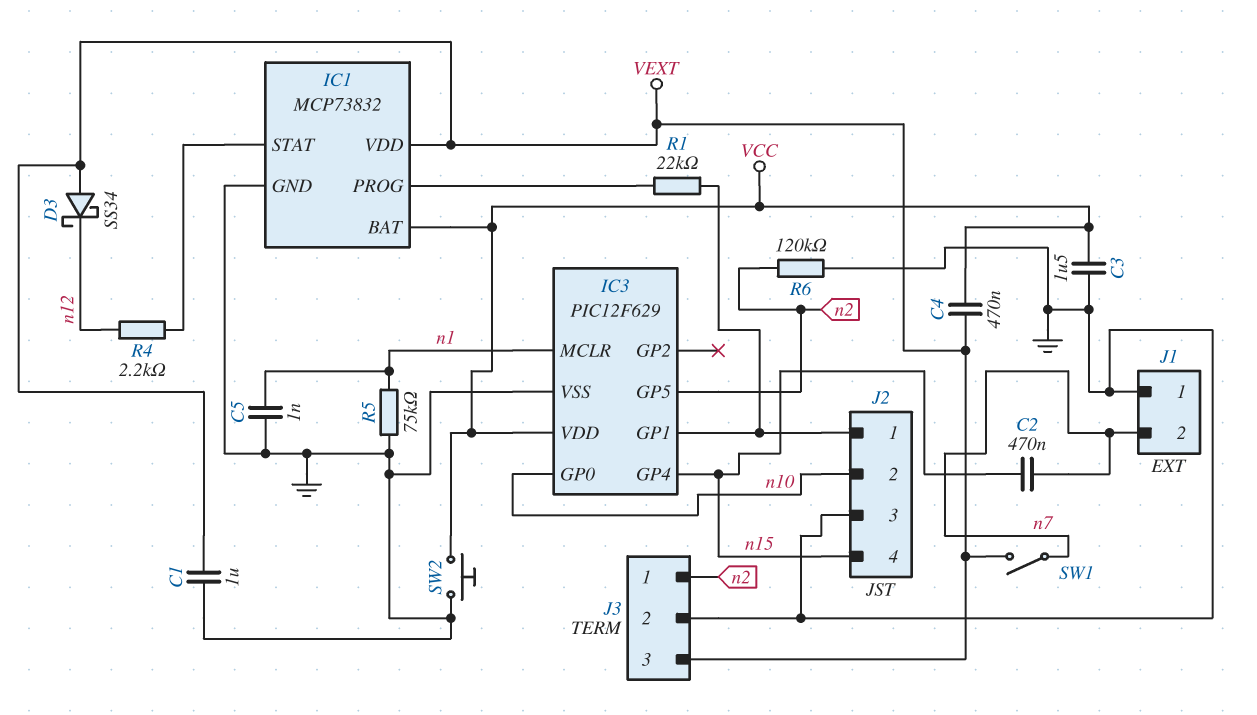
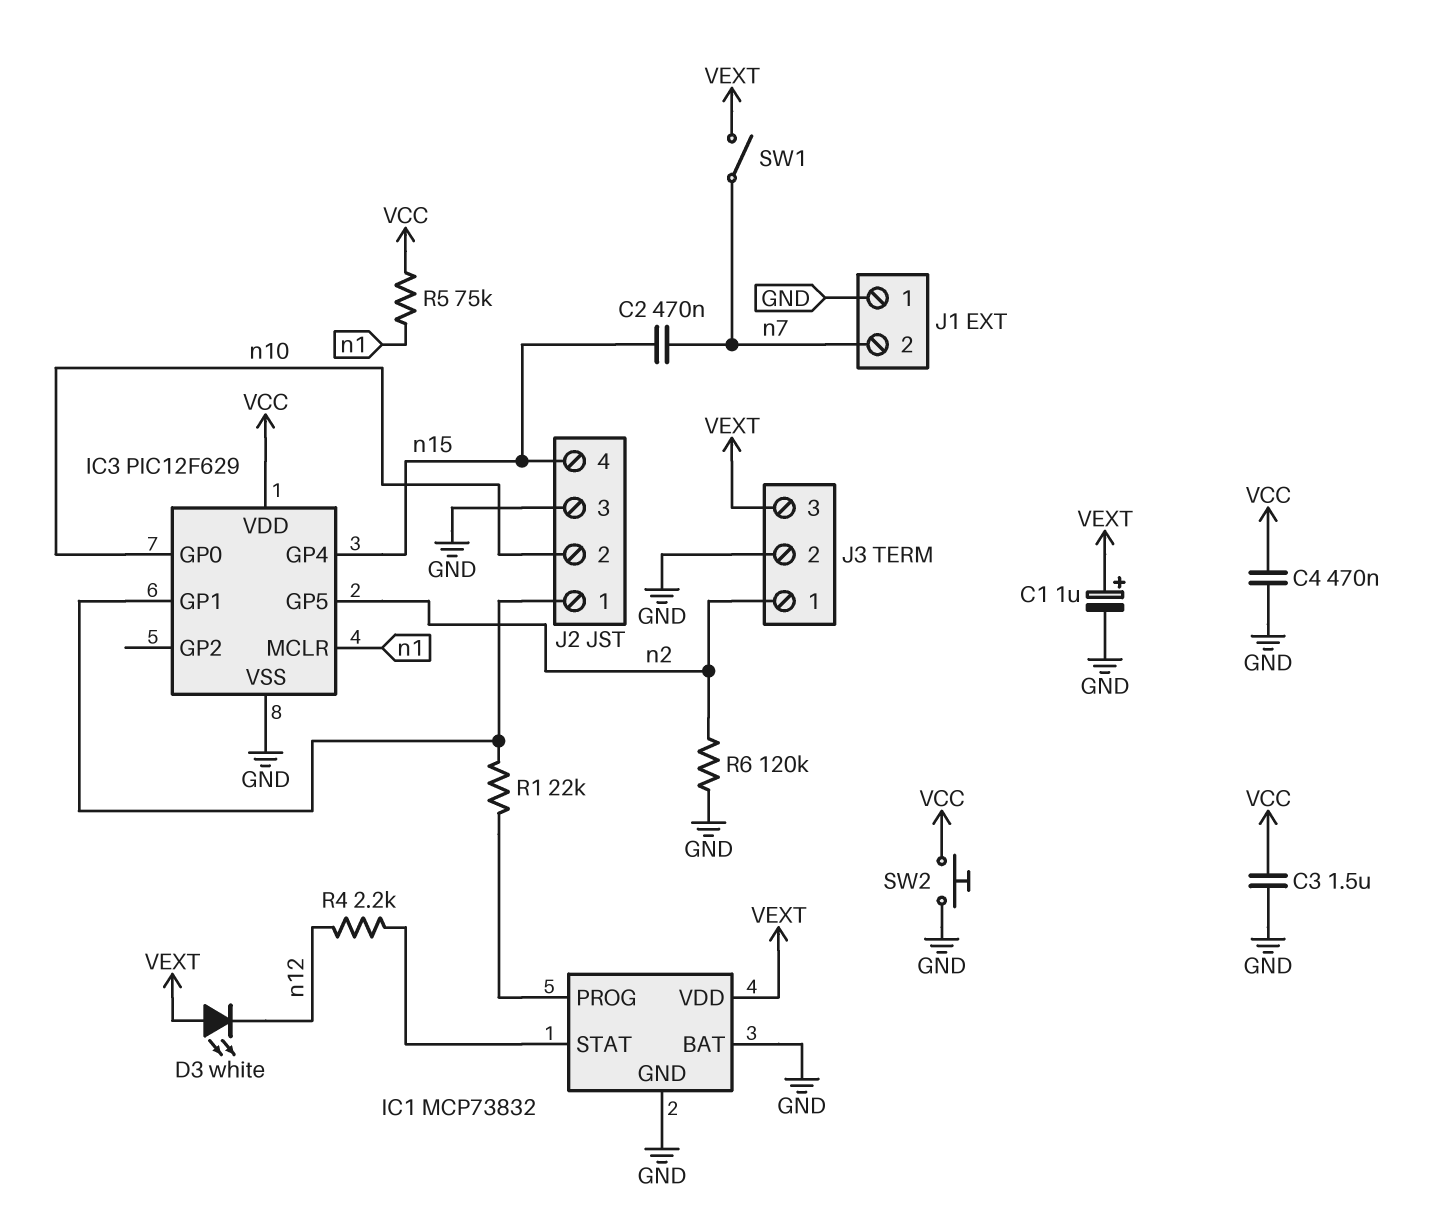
C1: 1uF (GND, VEXT) -> 1uF (plus VEXT, minus GND)
C4: 470nF (VCC, VEXT) -> 470nF (GND, VCC)
C5: 1nF (GND, n1) -> none
D3: schottky SS34 (A VEXT, K n12) -> LED white (A VEXT, K n12)
IC1 pin BAT: VCC -> GND
R5: 75k (GND, n1) -> 75k (VCC, n1)

